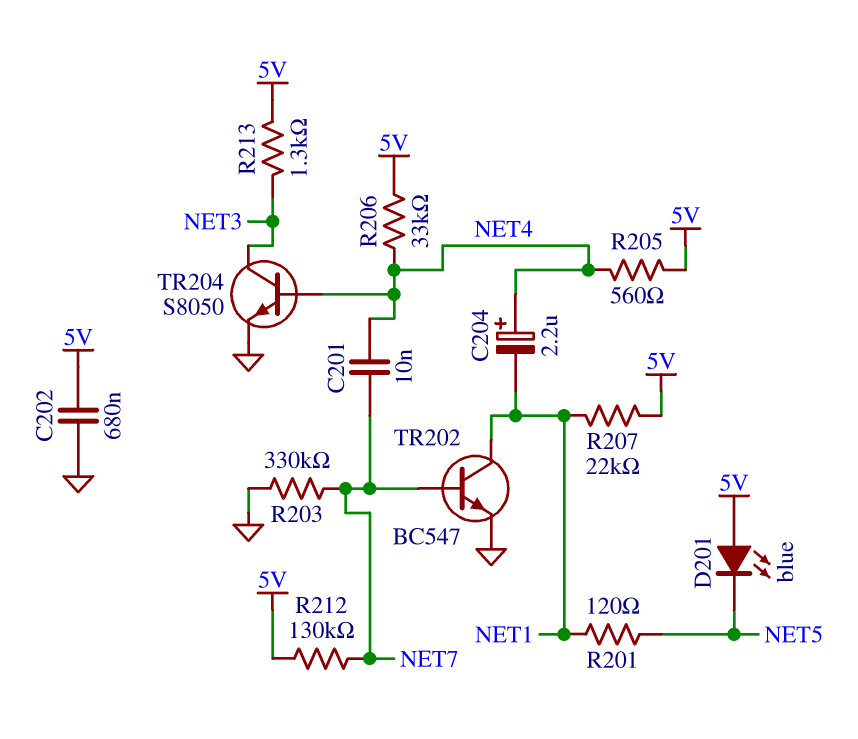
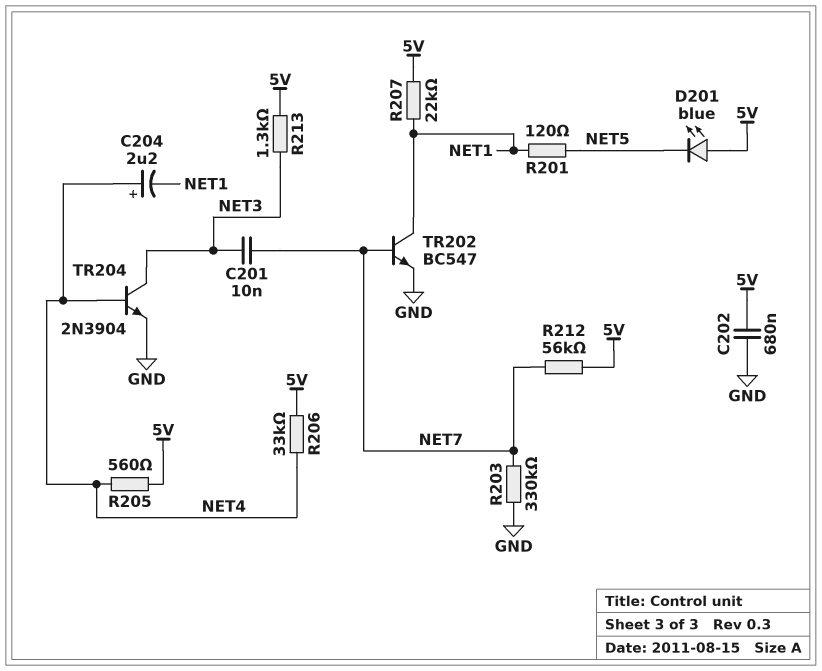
C201: 10nF (NET4, NET7) -> 10nF (NET3, NET7)
R212: 130k (5V, NET7) -> 56k (5V, NET7)
TR204: NPN S8050 (B NET4, C NET3, E GND) -> NPN 2N3904 (B NET4, C NET3, E GND)

